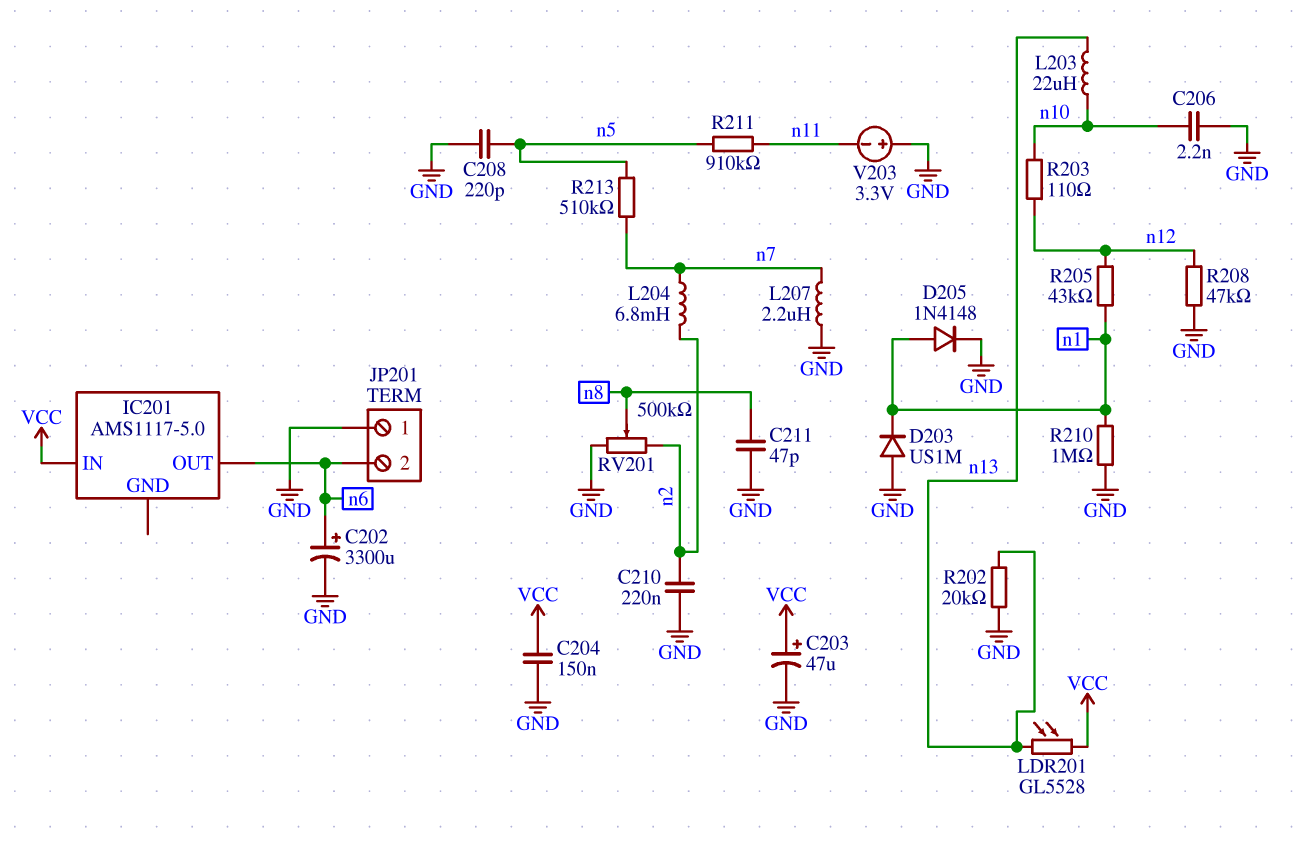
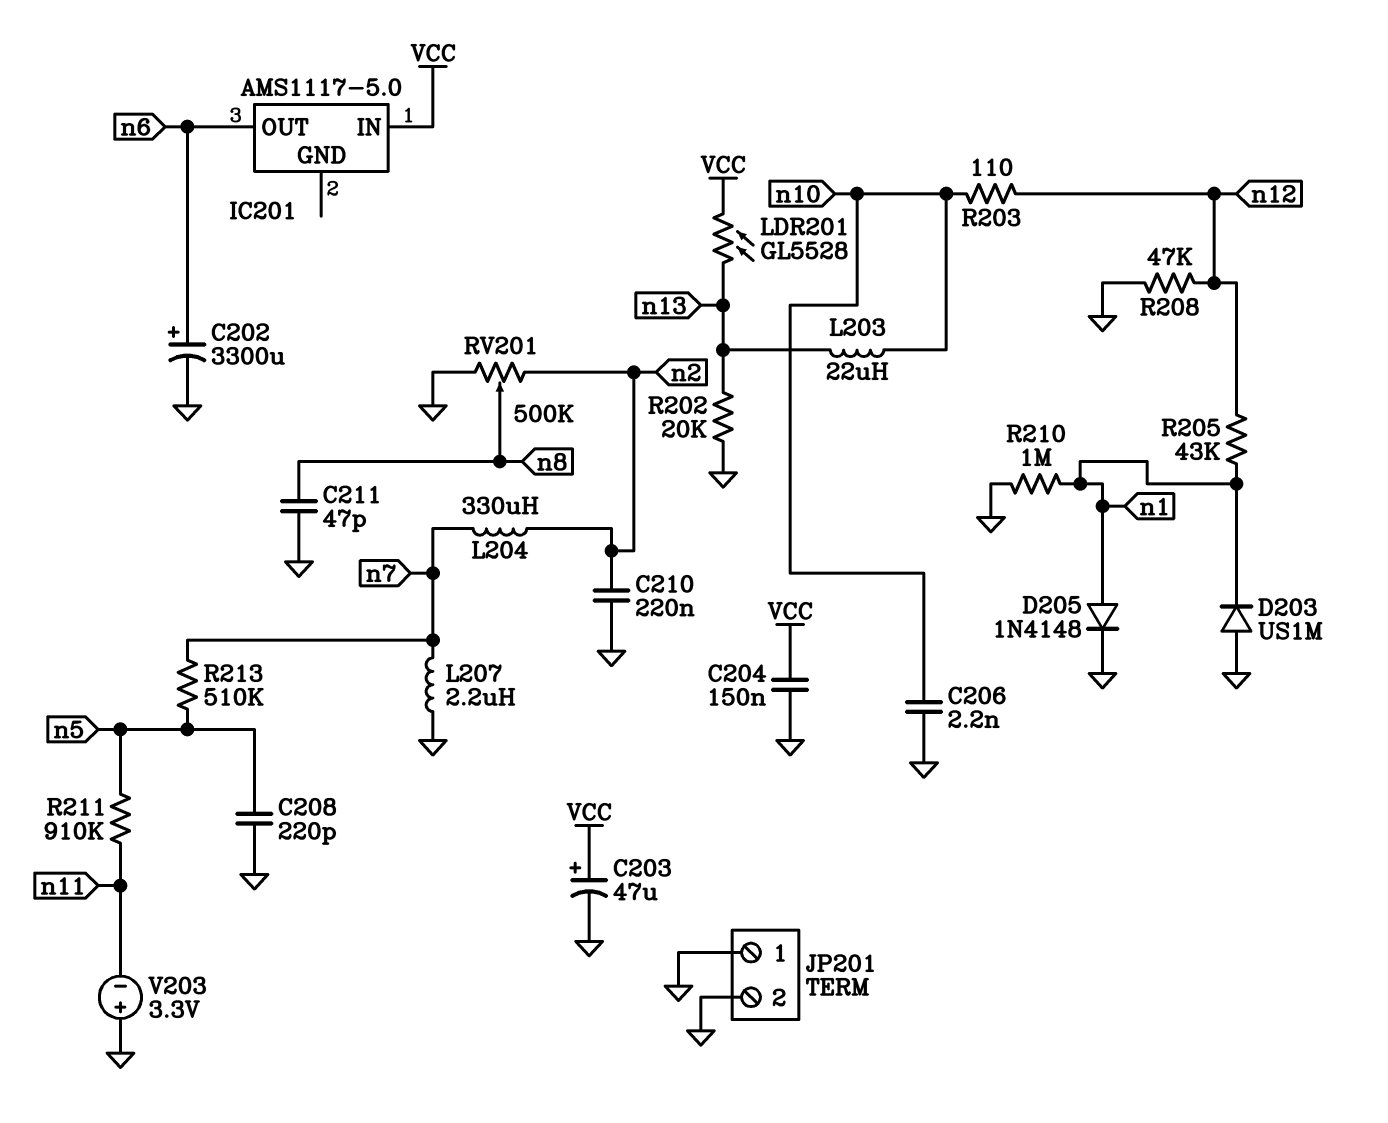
JP201 pin 2: n6 -> GND
L204: 6.8mH (n2, n7) -> 330uH (n2, n7)

